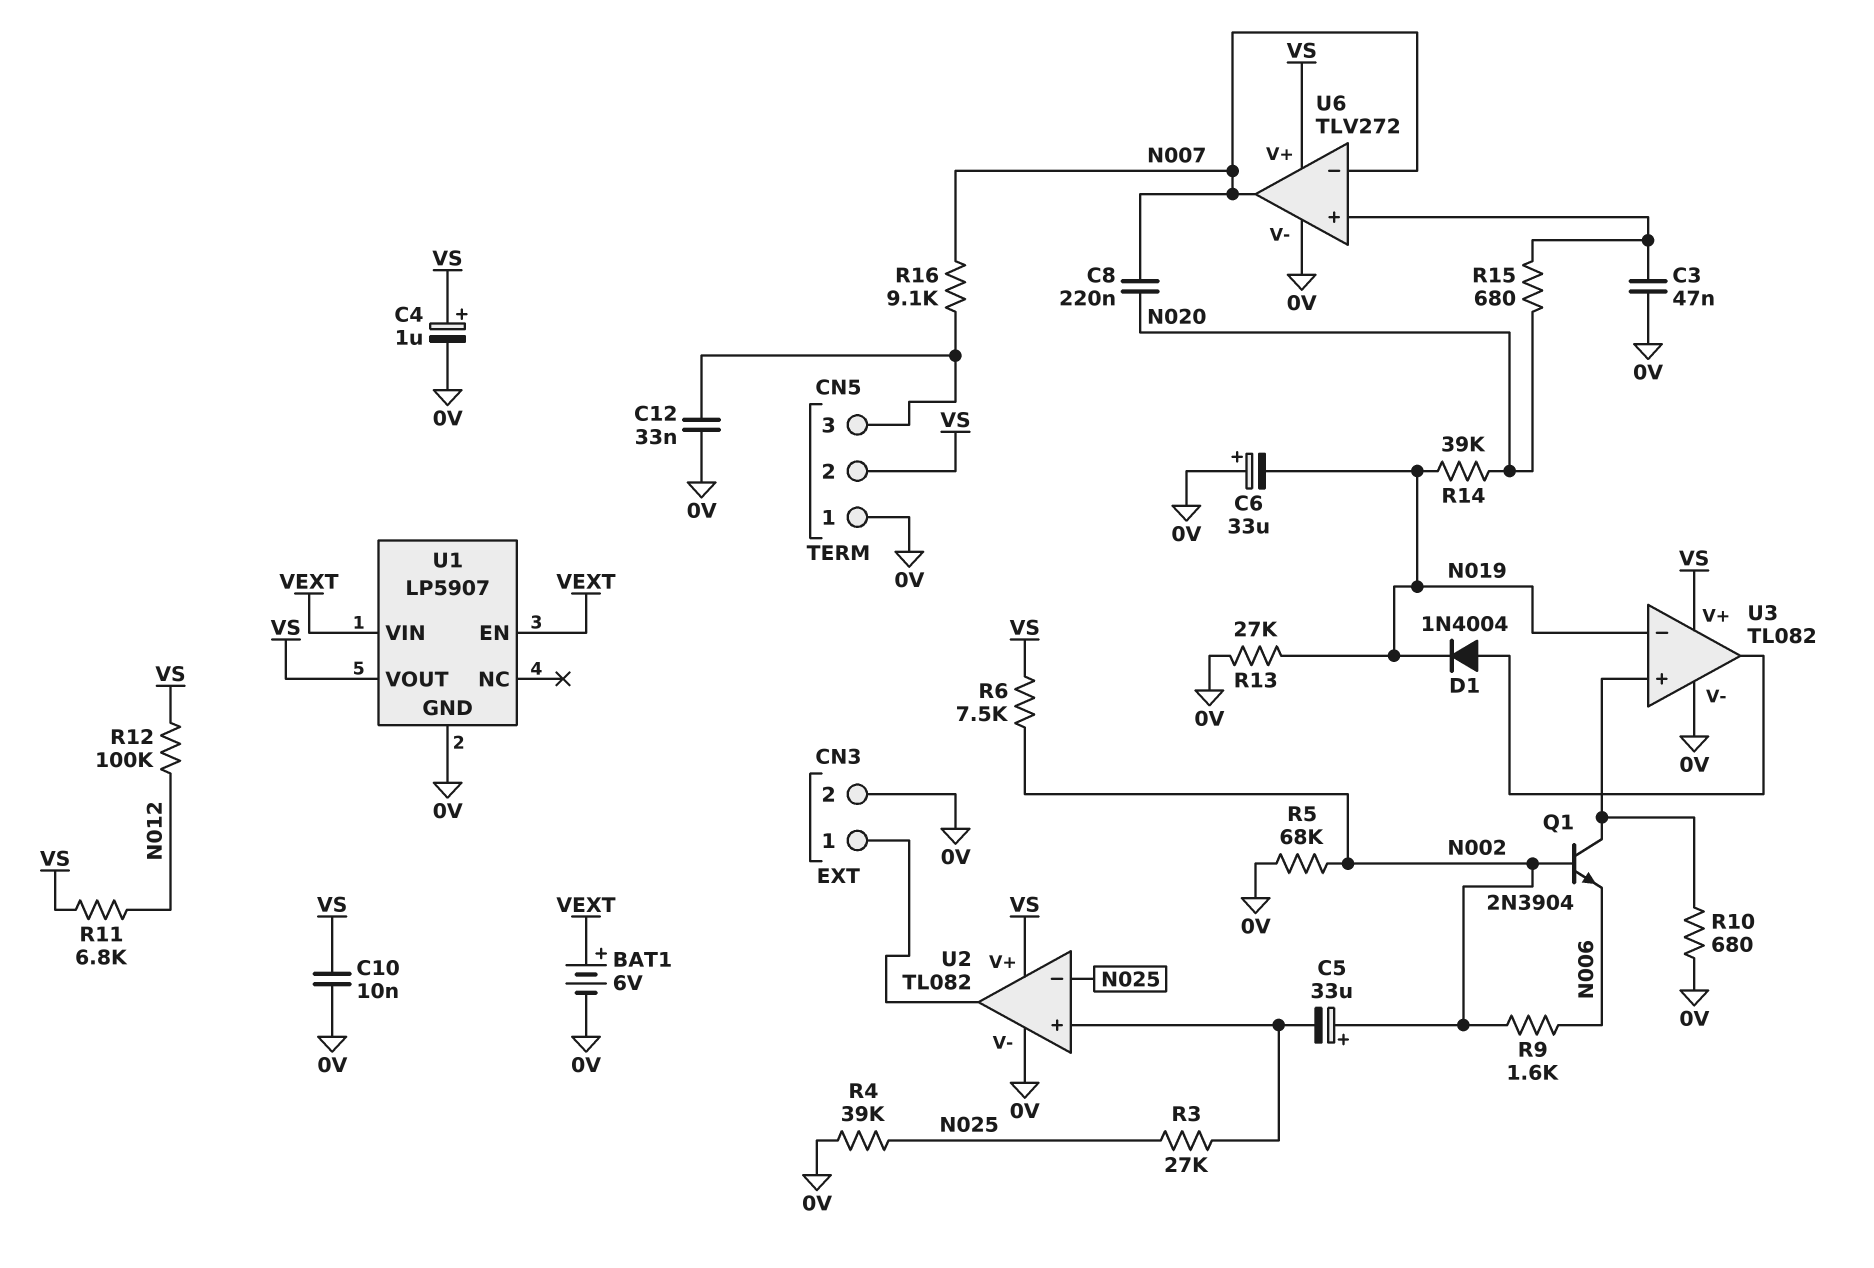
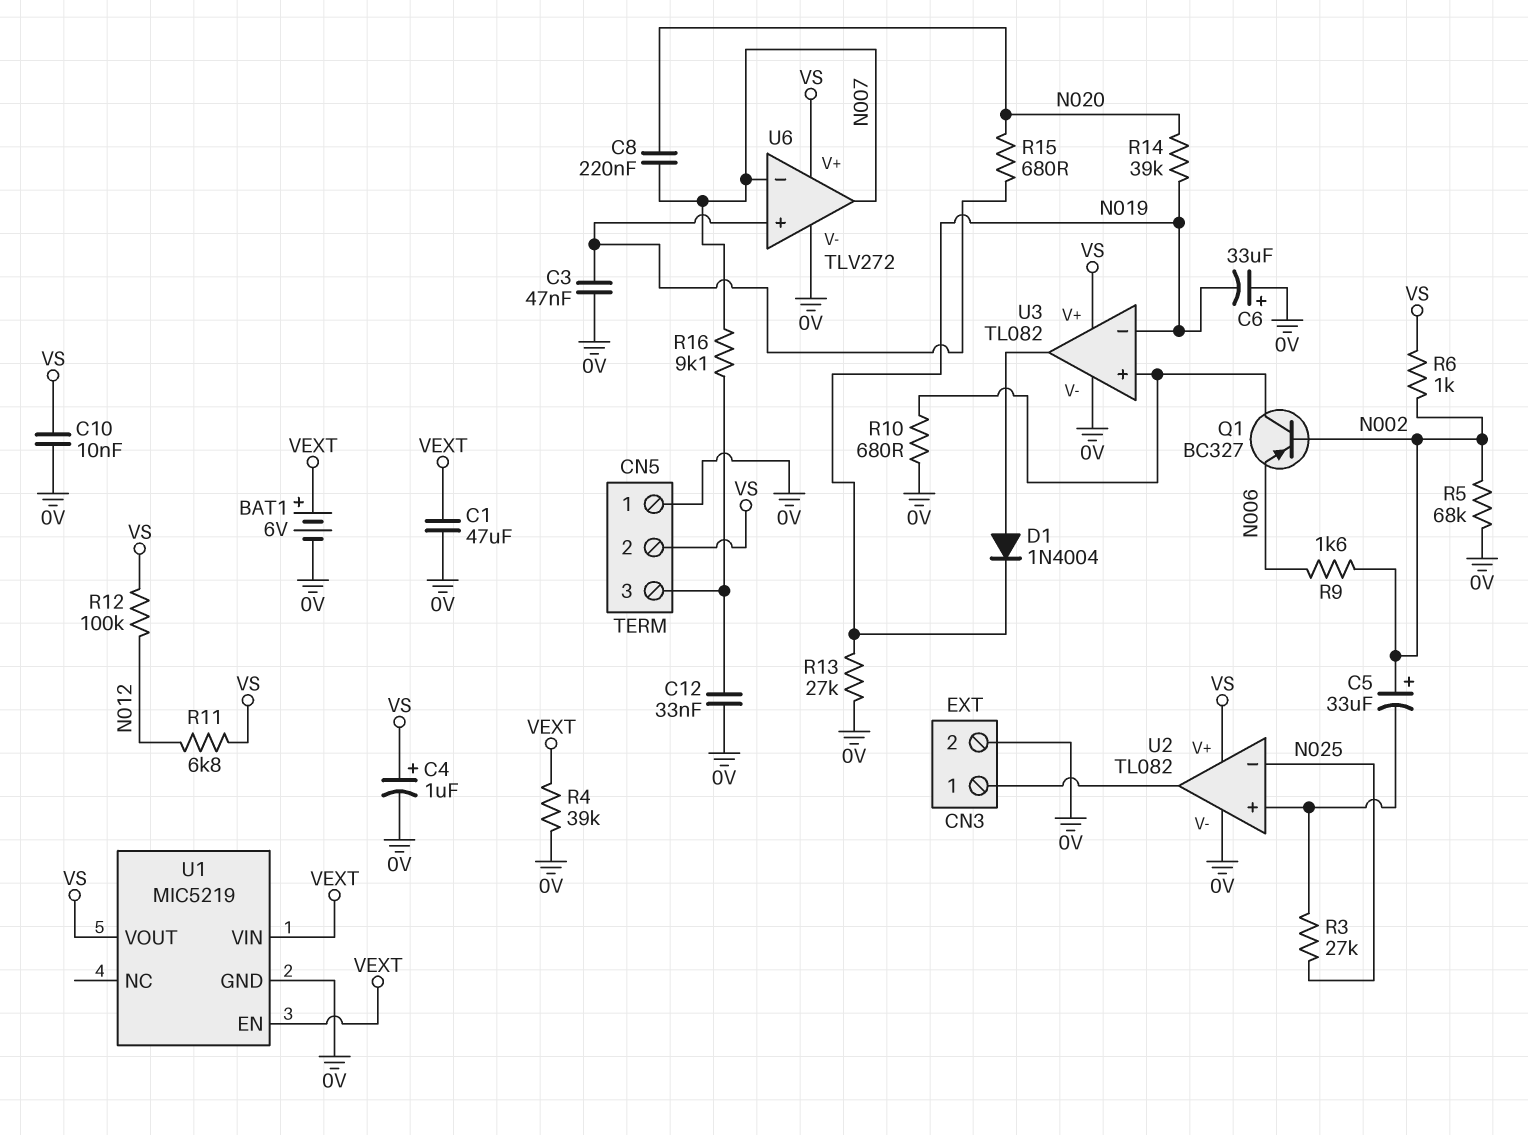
C1: none -> 47uF (0V, VEXT)
Q1: NPN 2N3904 (B N002, C U3/in+, E N006) -> PNP BC327 (B N002, C U3/in+, E N006)
R4: 39k (0V, N025) -> 39k (0V, VEXT)
R6: 7.5k (N002, VS) -> 1k (N002, VS)
U1: LP5907 -> MIC5219

